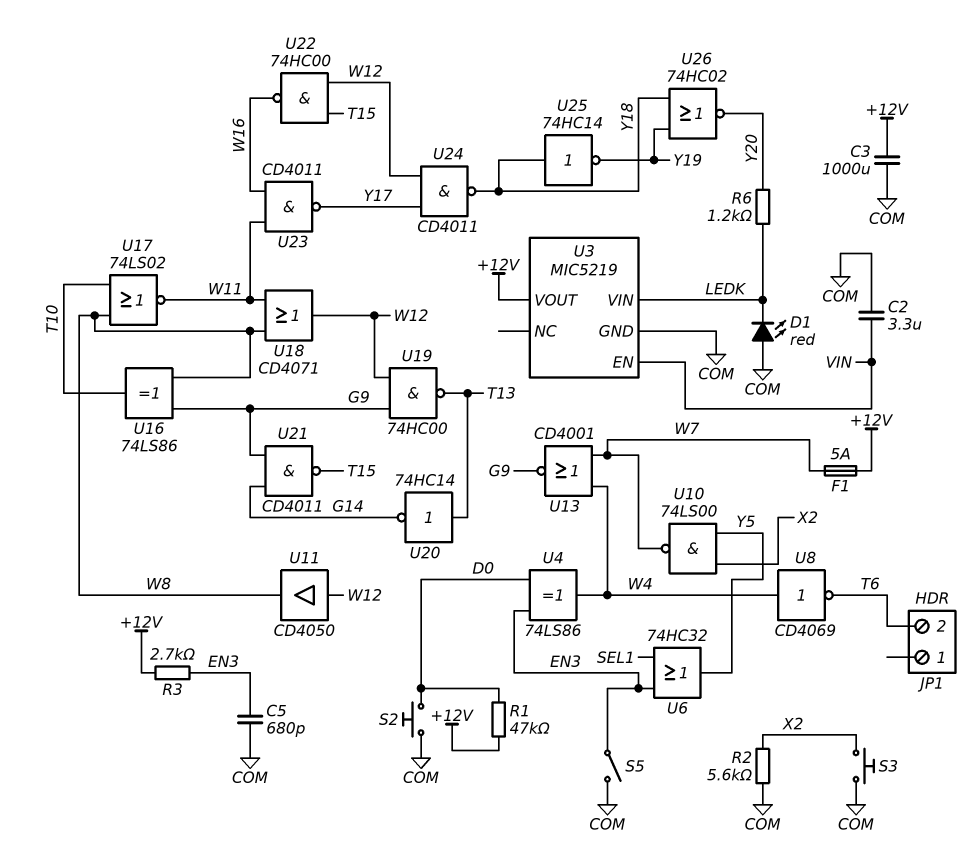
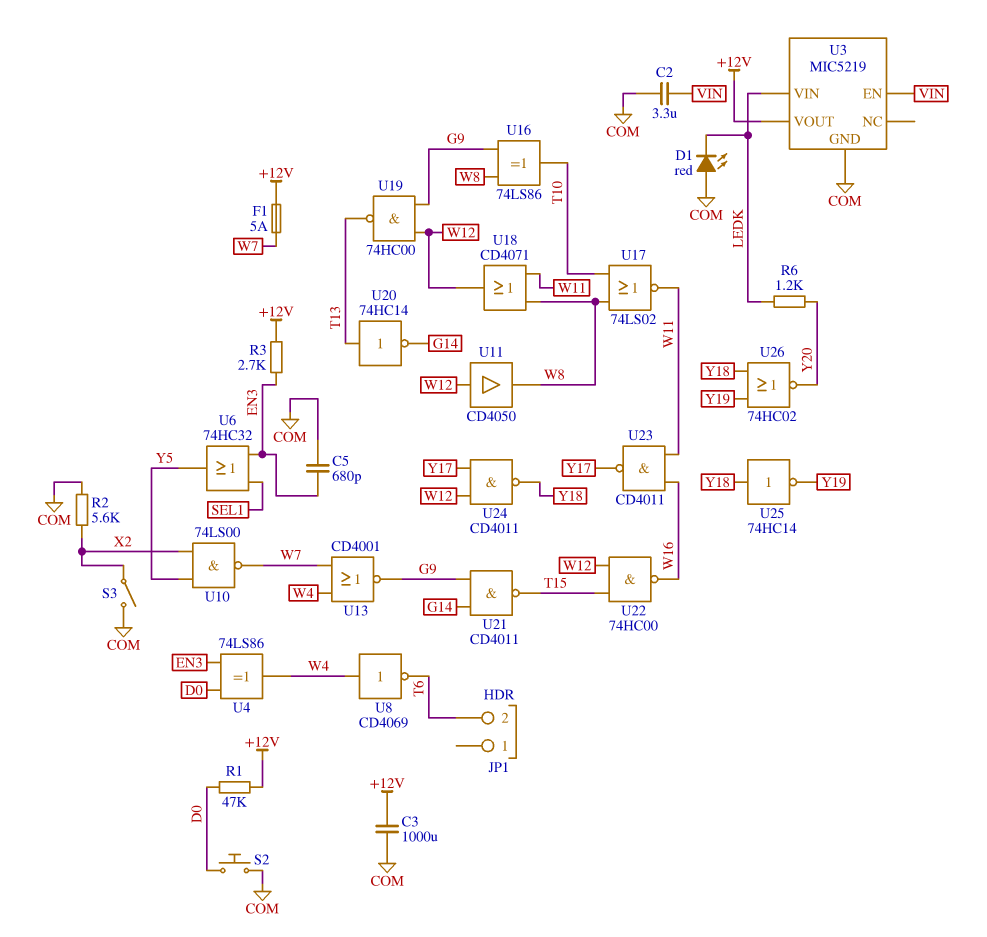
S3: button (COM, X2) -> switch (COM, X2)
S5: switch (COM, EN3) -> none

